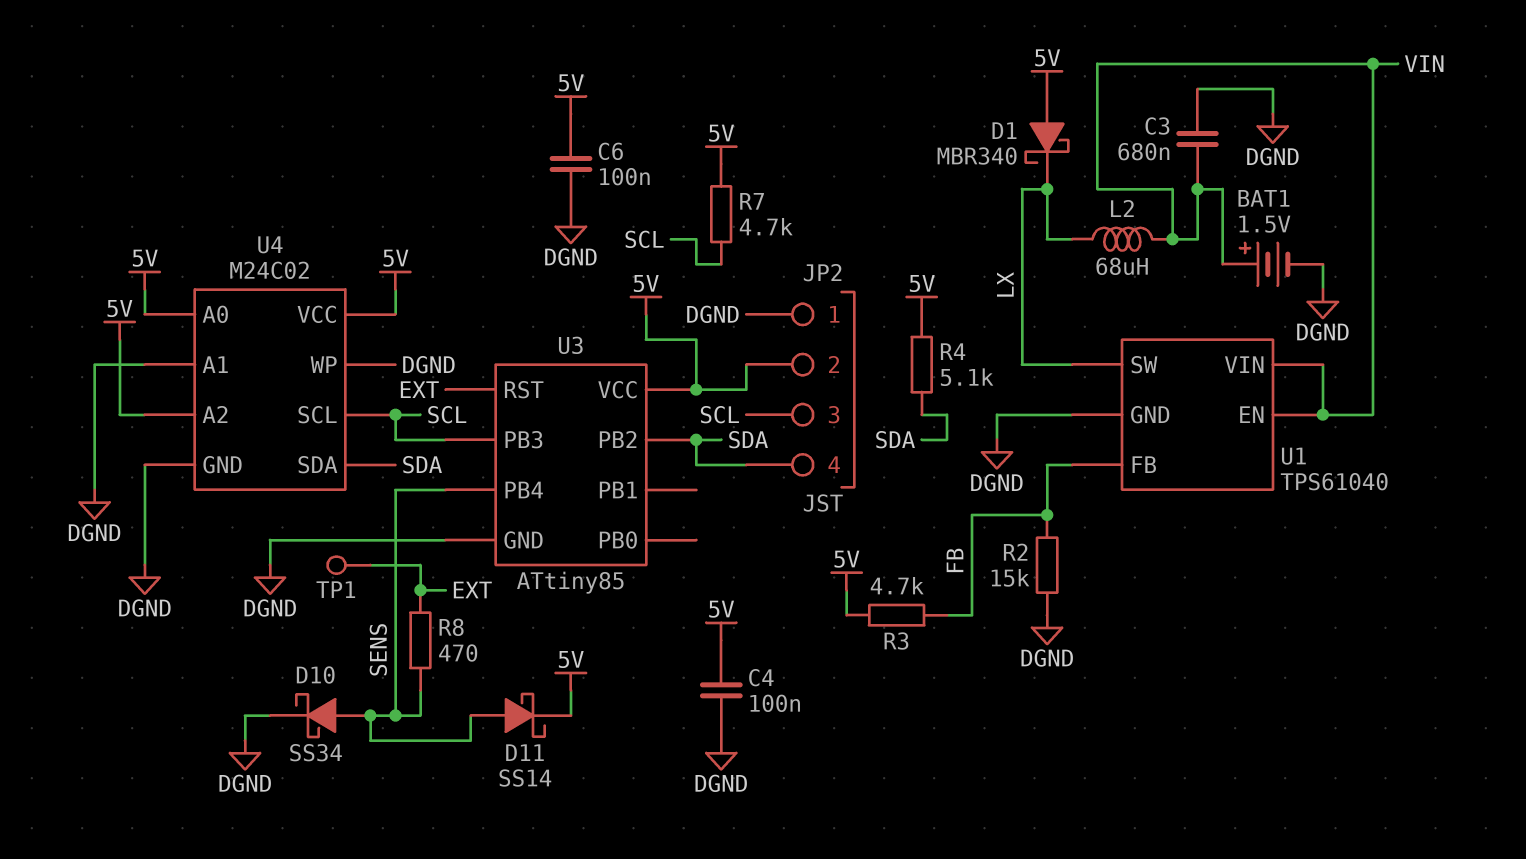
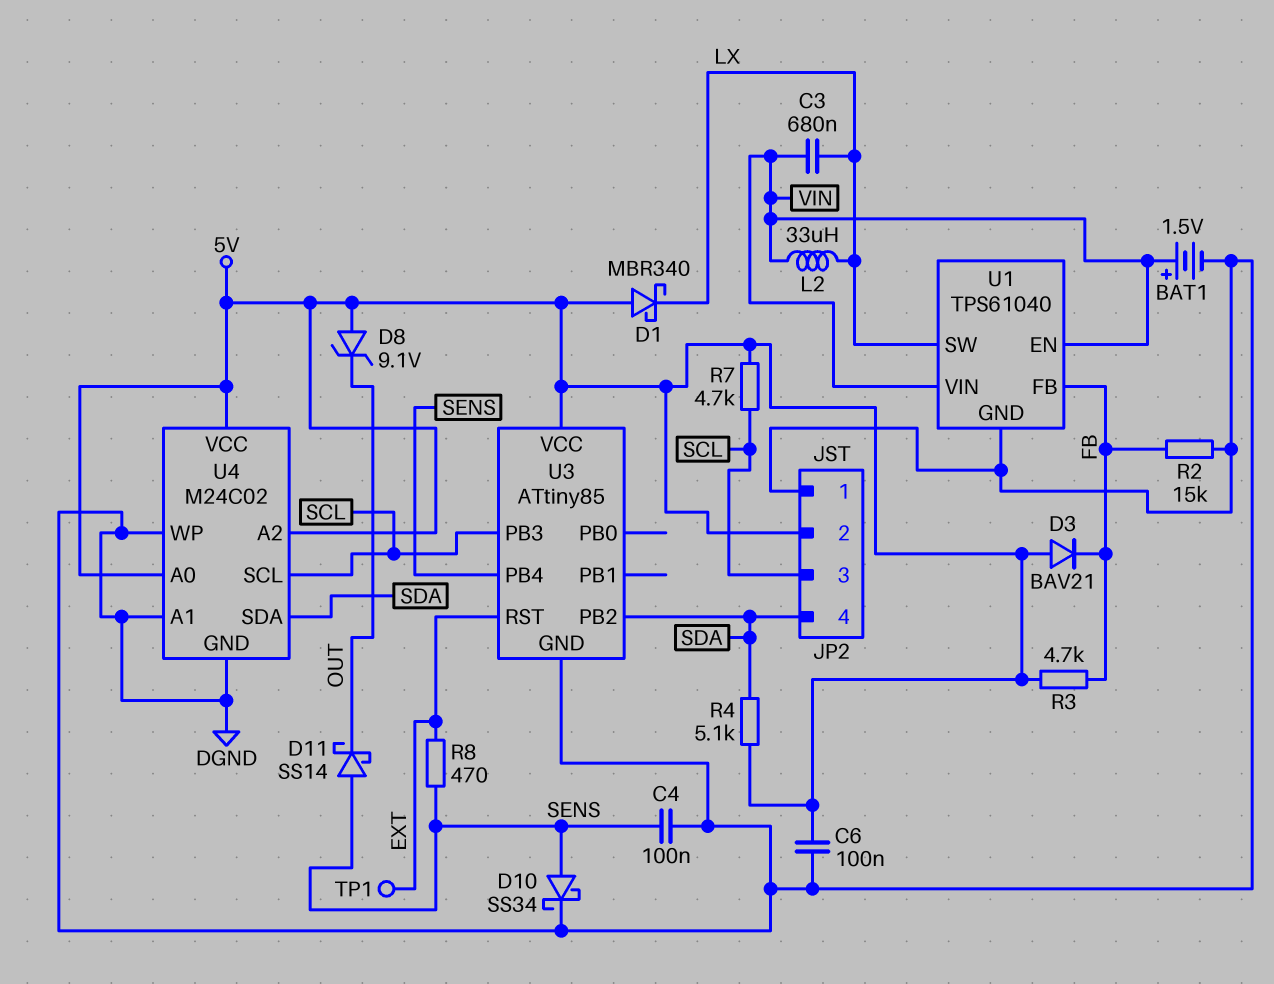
C3: 680nF (DGND, VIN) -> 680nF (LX, VIN)
C4: 100nF (5V, DGND) -> 100nF (DGND, SENS)
D3: none -> diode BAV21 (A 5V, K FB)
D8: none -> zener 9.1V (A 5V, K OUT)
D11: schottky SS14 (A SENS, K 5V) -> schottky SS14 (A SENS, K OUT)
L2: 68uH (LX, VIN) -> 33uH (LX, VIN)

